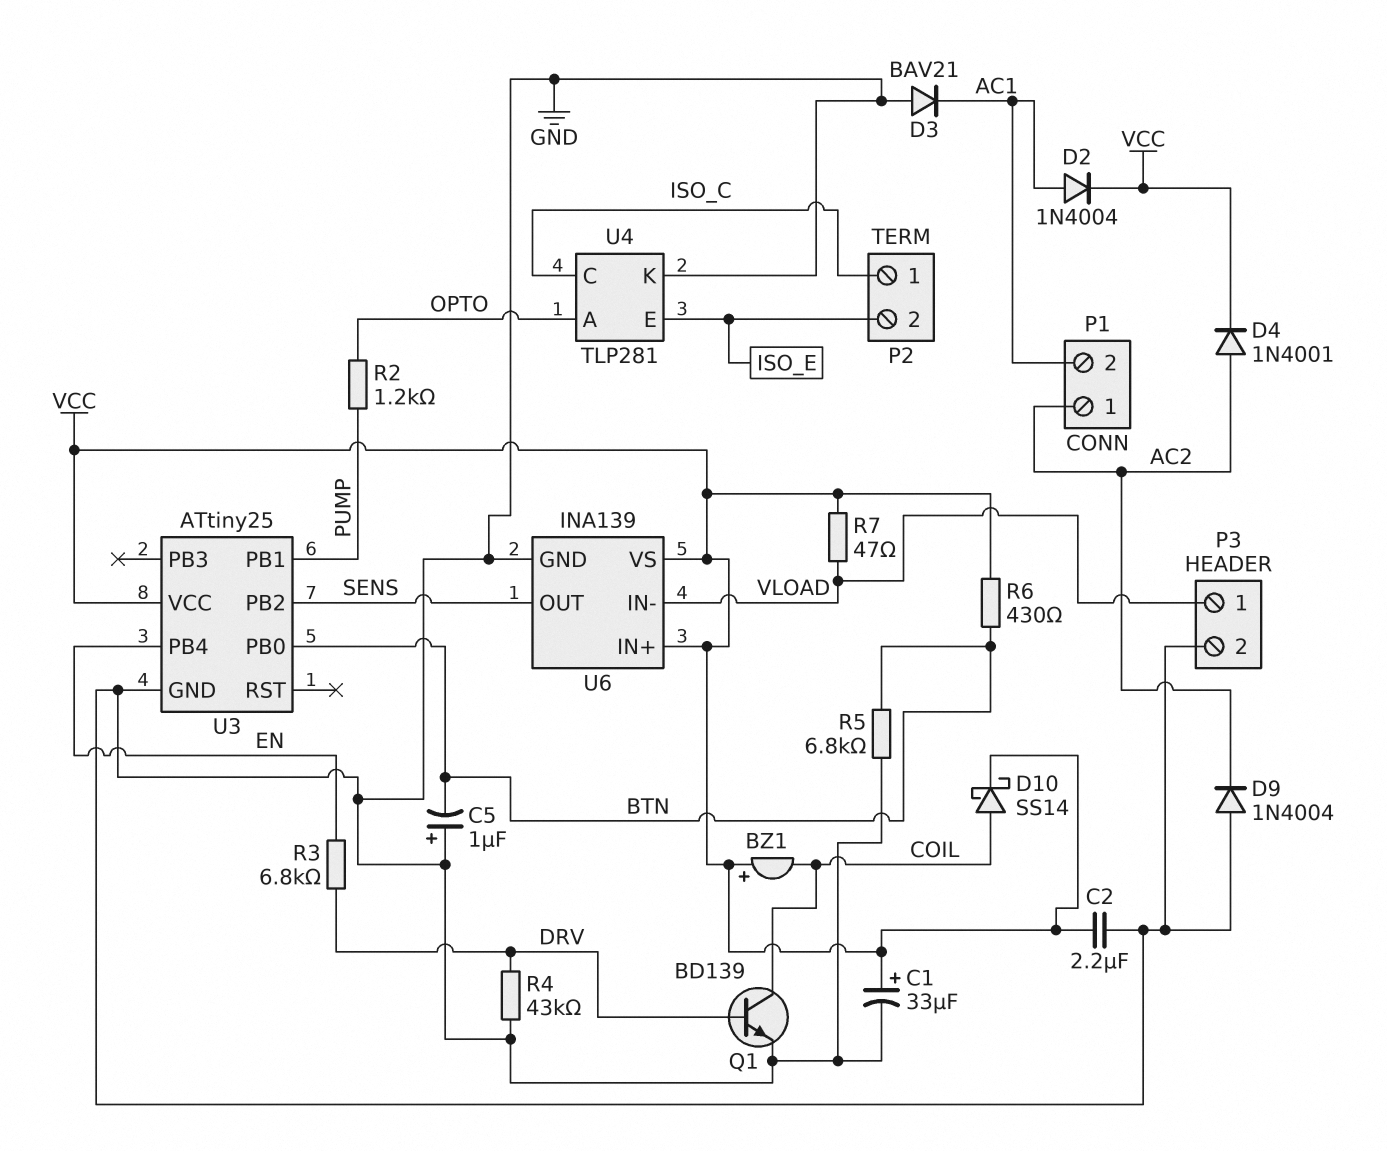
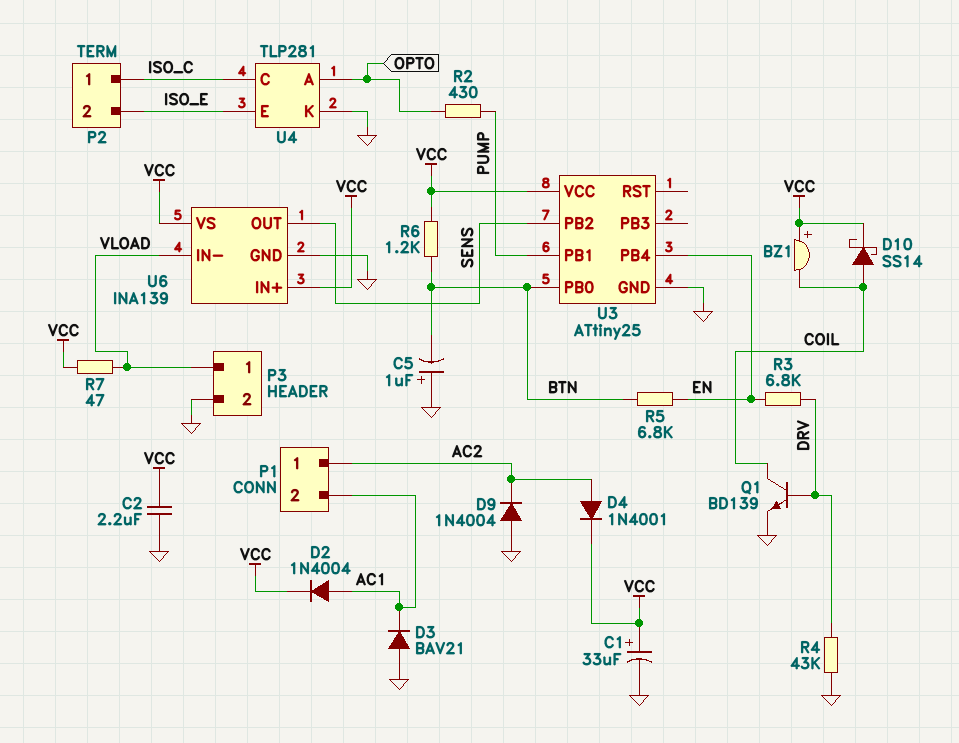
R2: 1.2k (OPTO, PUMP) -> 430 (OPTO, PUMP)
R5: 6.8k (BTN, GND) -> 6.8k (BTN, EN)
R6: 430 (BTN, VCC) -> 1.2k (BTN, VCC)

